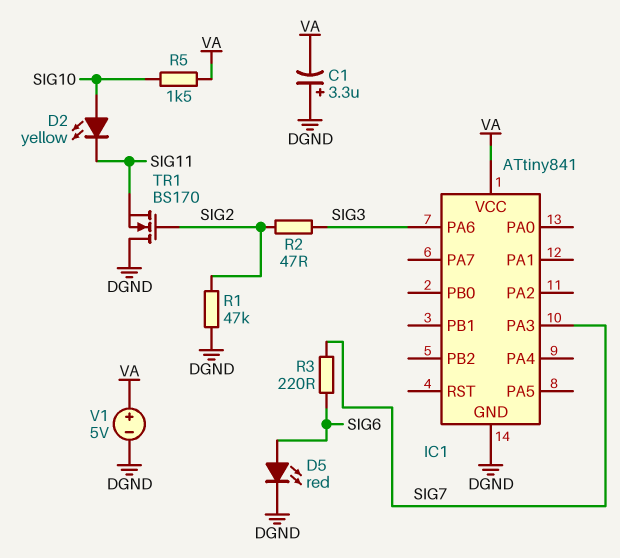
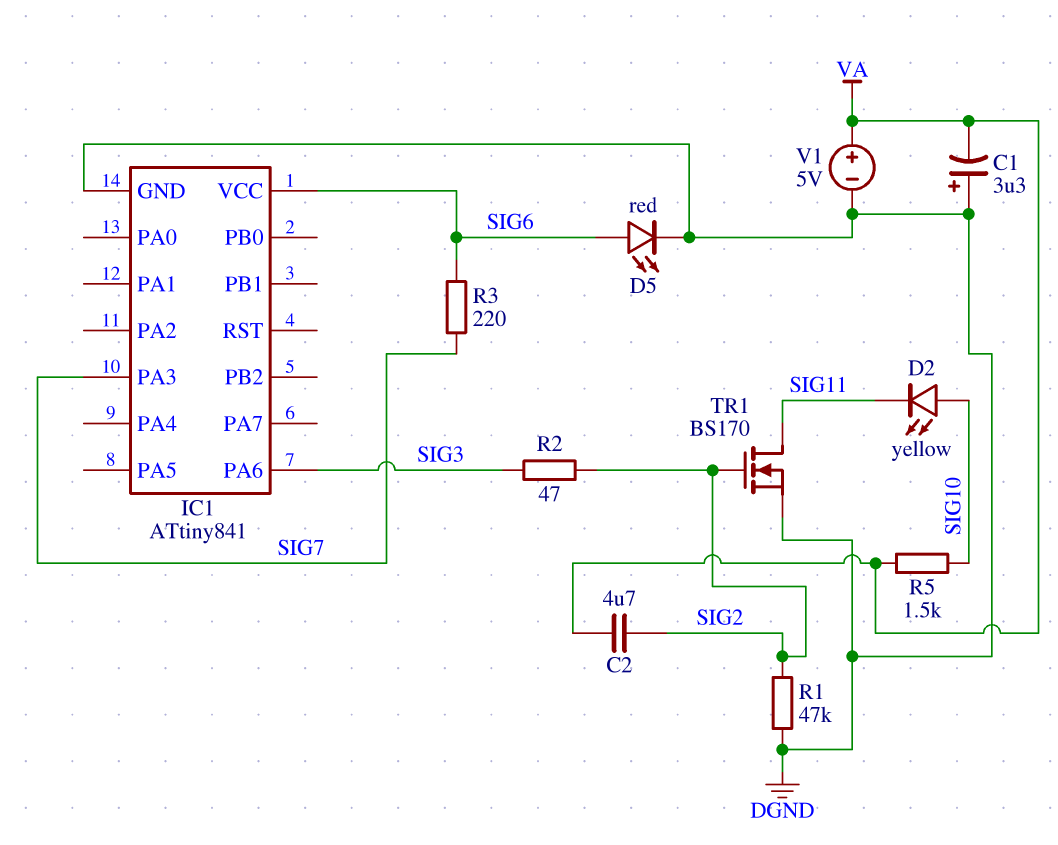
C2: none -> 4.7uF (SIG2, VA)
IC1 pin VCC: VA -> SIG6
TR1: NMOS BS170 (G SIG2, D DGND, S SIG11) -> NMOS BS170 (G SIG2, D SIG11, S DGND)

